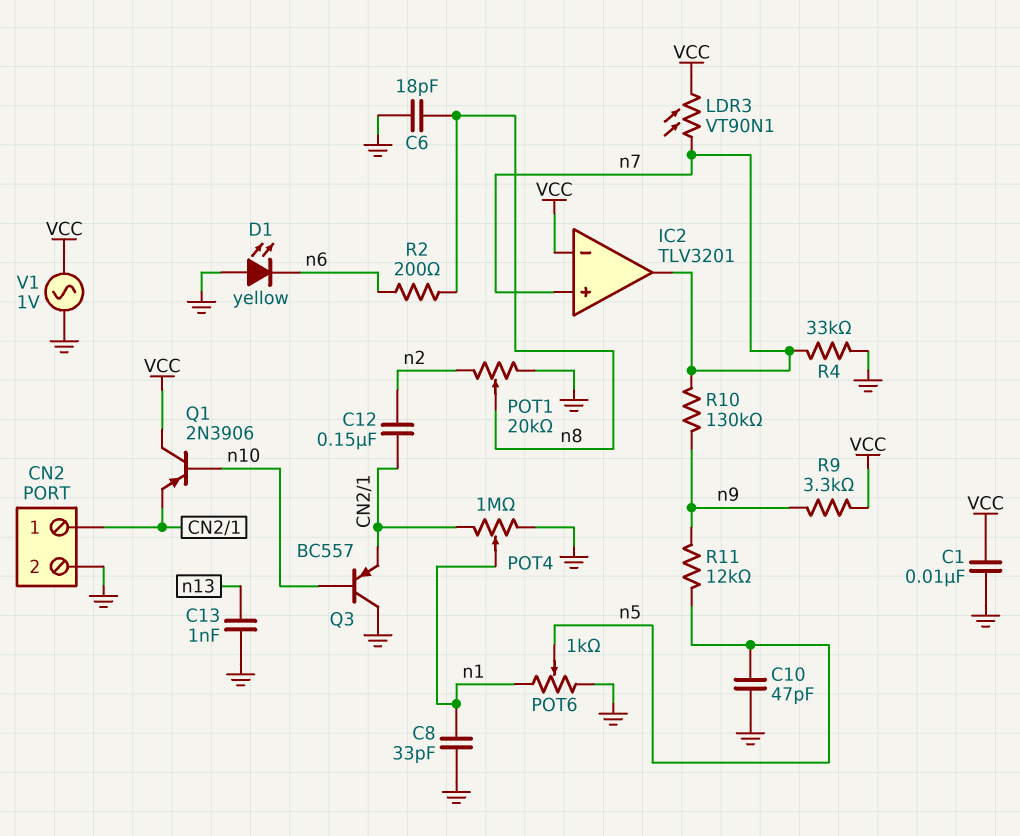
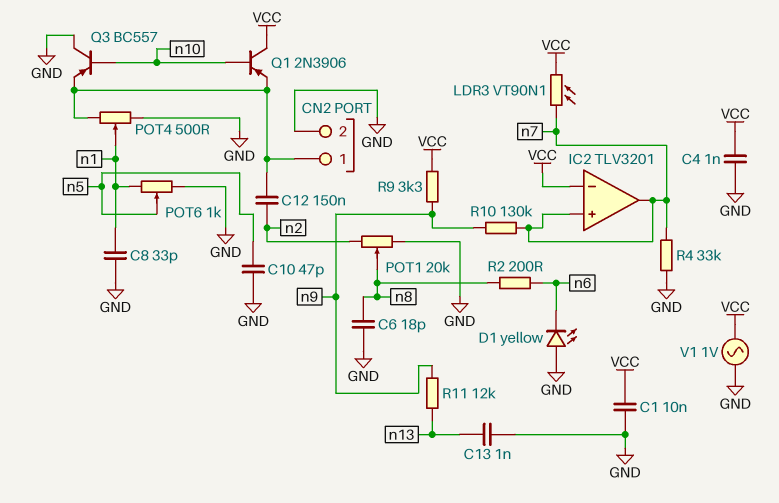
C4: none -> 1nF (GND, VCC)
POT4: 1M (CN2/1, GND, wiper n1) -> 500 (CN2/1, GND, wiper n1)
R11: 12k (n5, n9) -> 12k (n9, n13)

